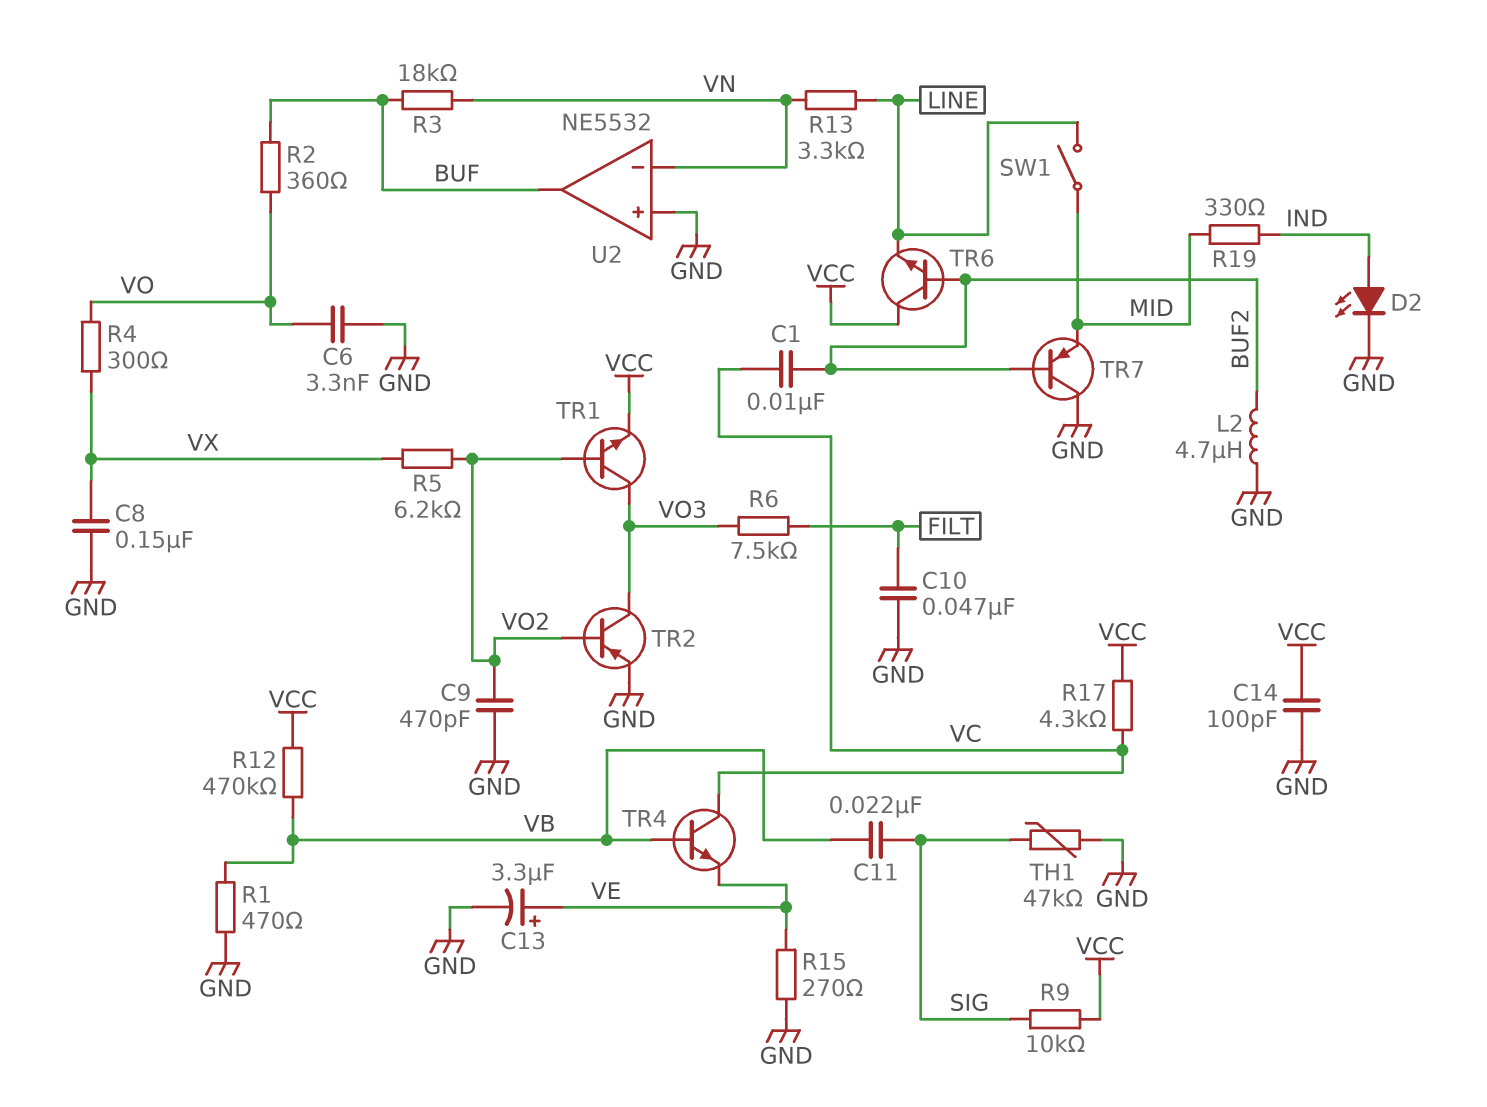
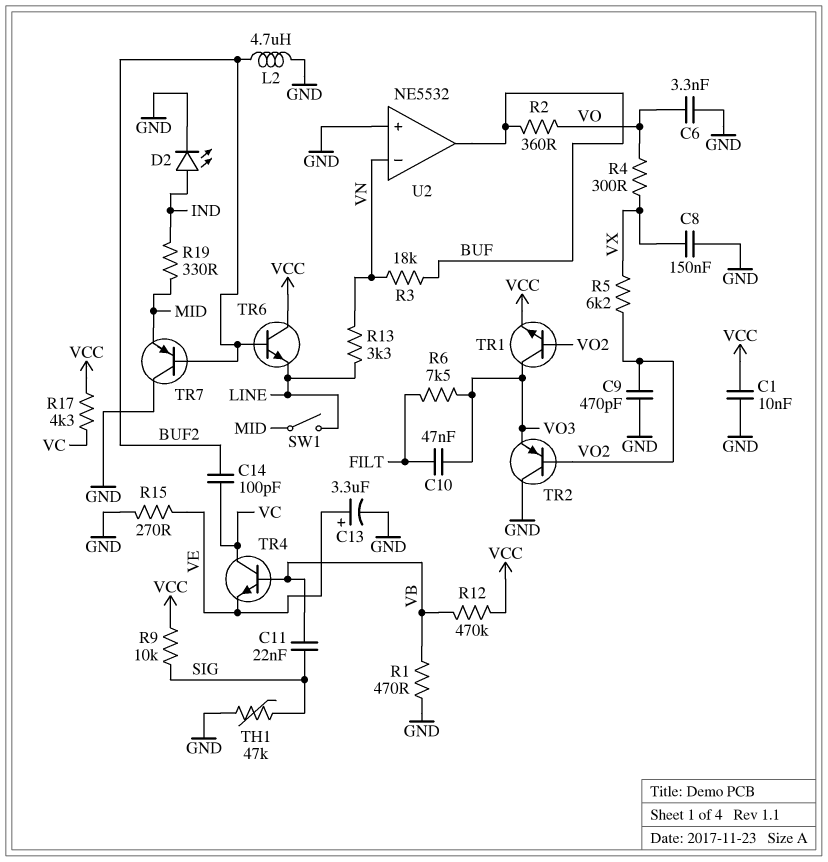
C1: 10nF (BUF2, VC) -> 10nF (GND, VCC)
C10: 47nF (FILT, GND) -> 47nF (FILT, VO3)
C14: 100pF (GND, VCC) -> 100pF (BUF2, VC)
TR2: PNP (B VO2, C VO3, E GND) -> PNP (B VO2, C GND, E VO3)

